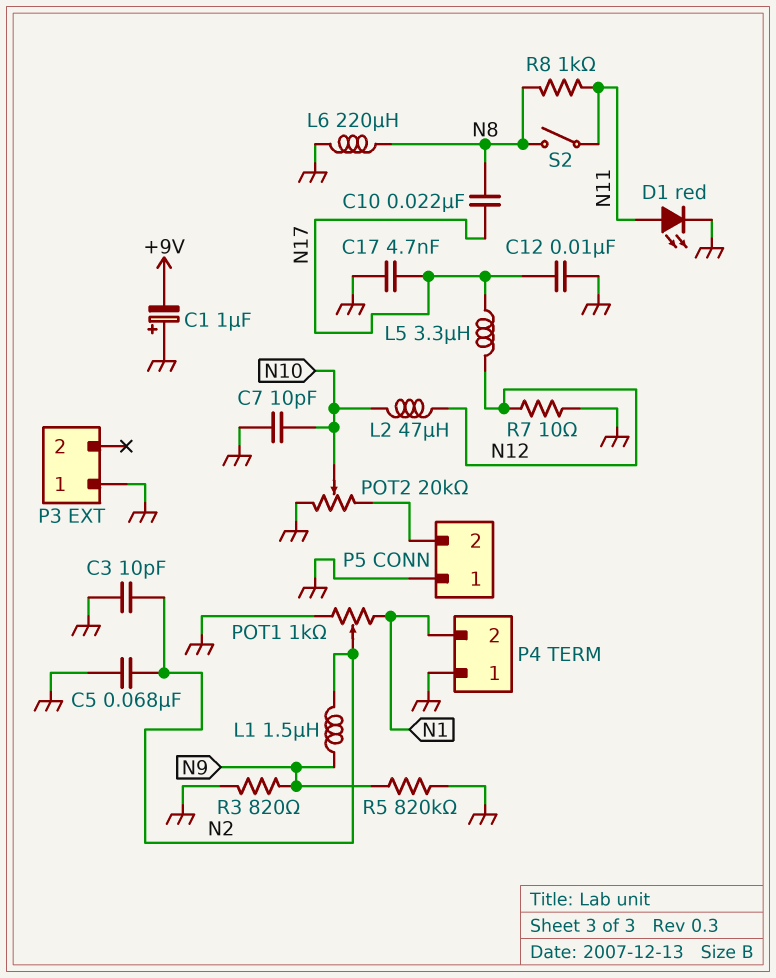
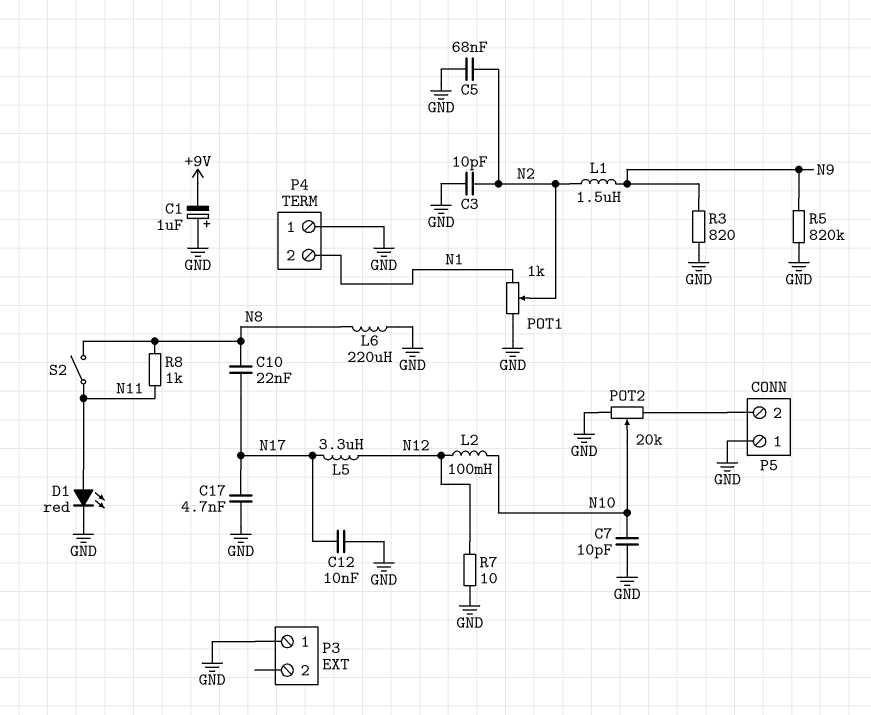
L2: 47uH (N10, N12) -> 100mH (N10, N12)

